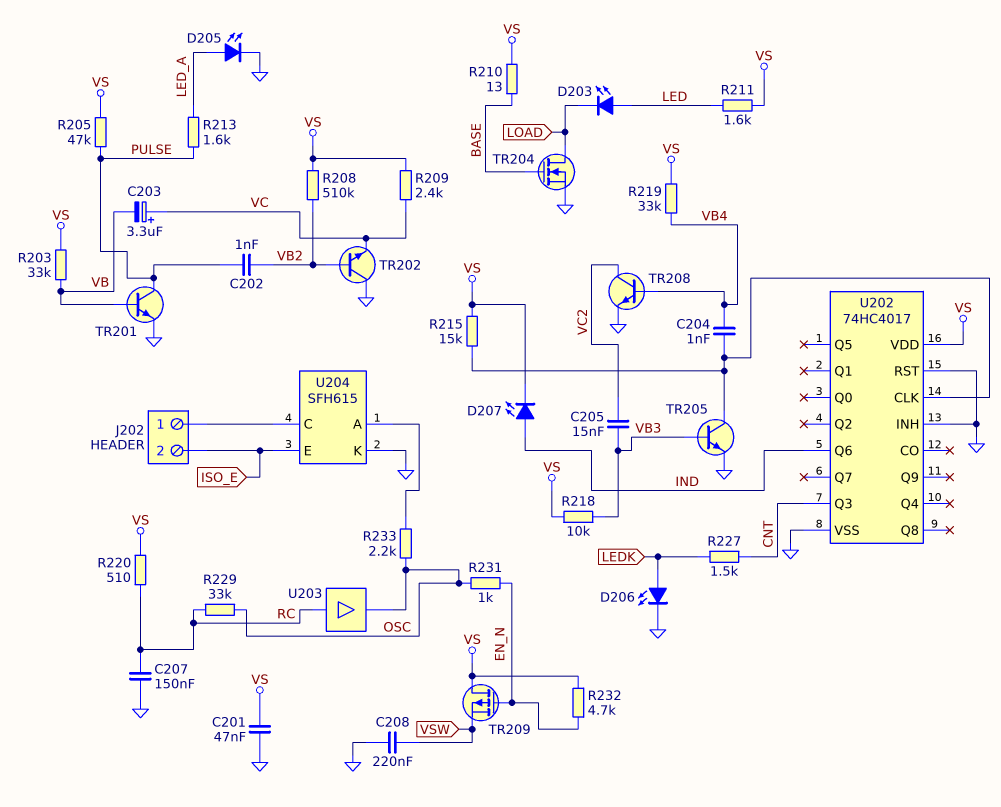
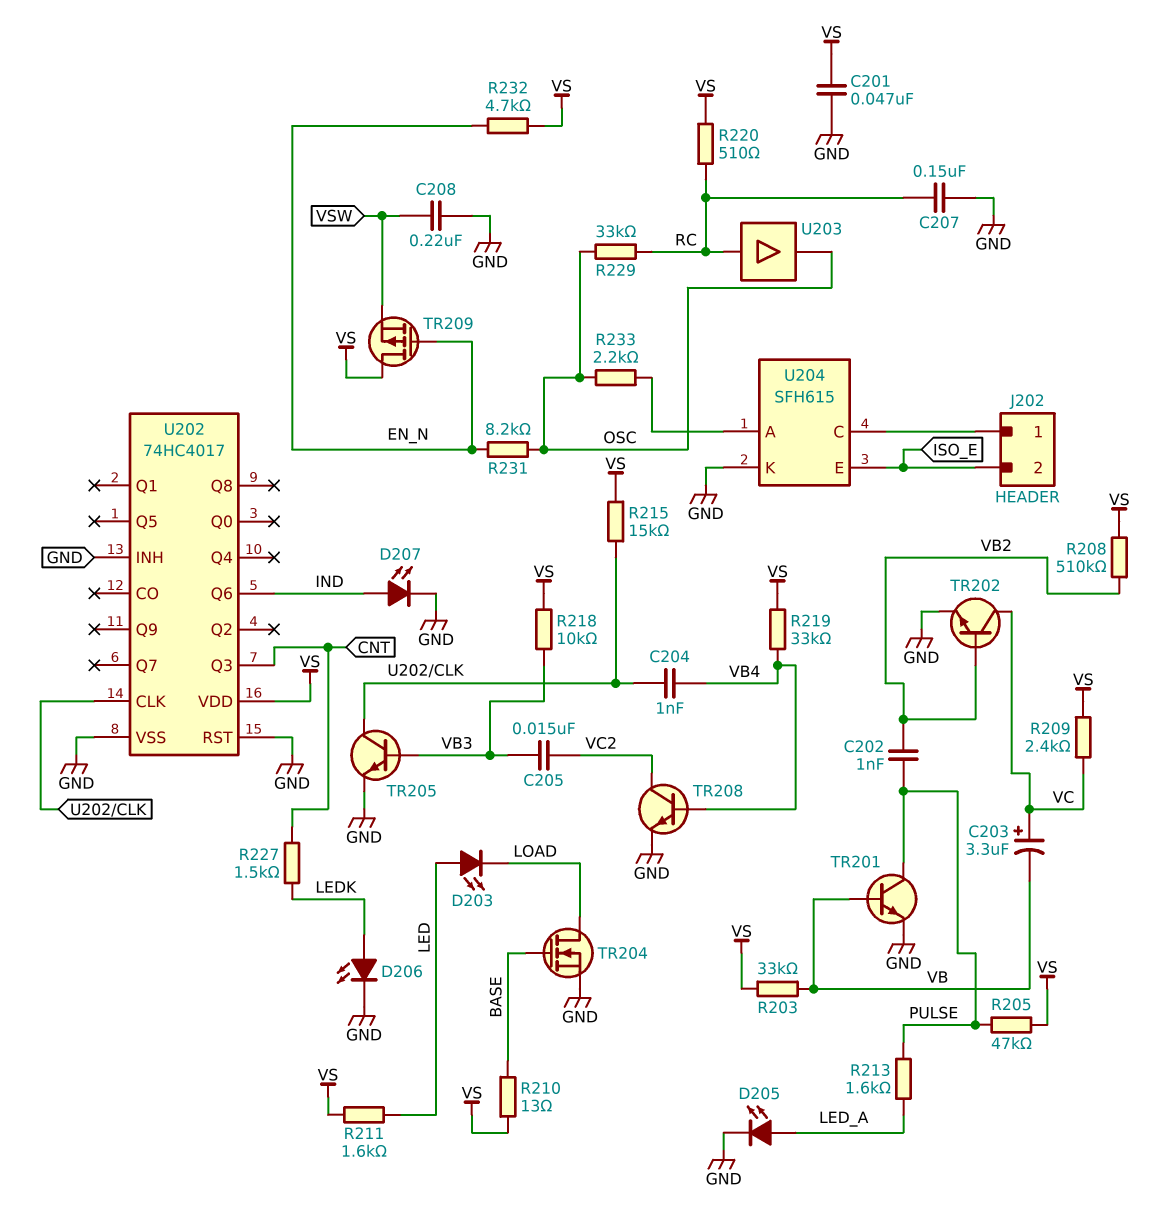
D207: LED (A IND, K VS) -> LED (A IND, K GND)
R231: 1k (EN_N, OSC) -> 8.2k (EN_N, OSC)
TR202: NPN (B VB2, C GND, E VC) -> NPN (B VB2, C VC, E GND)

